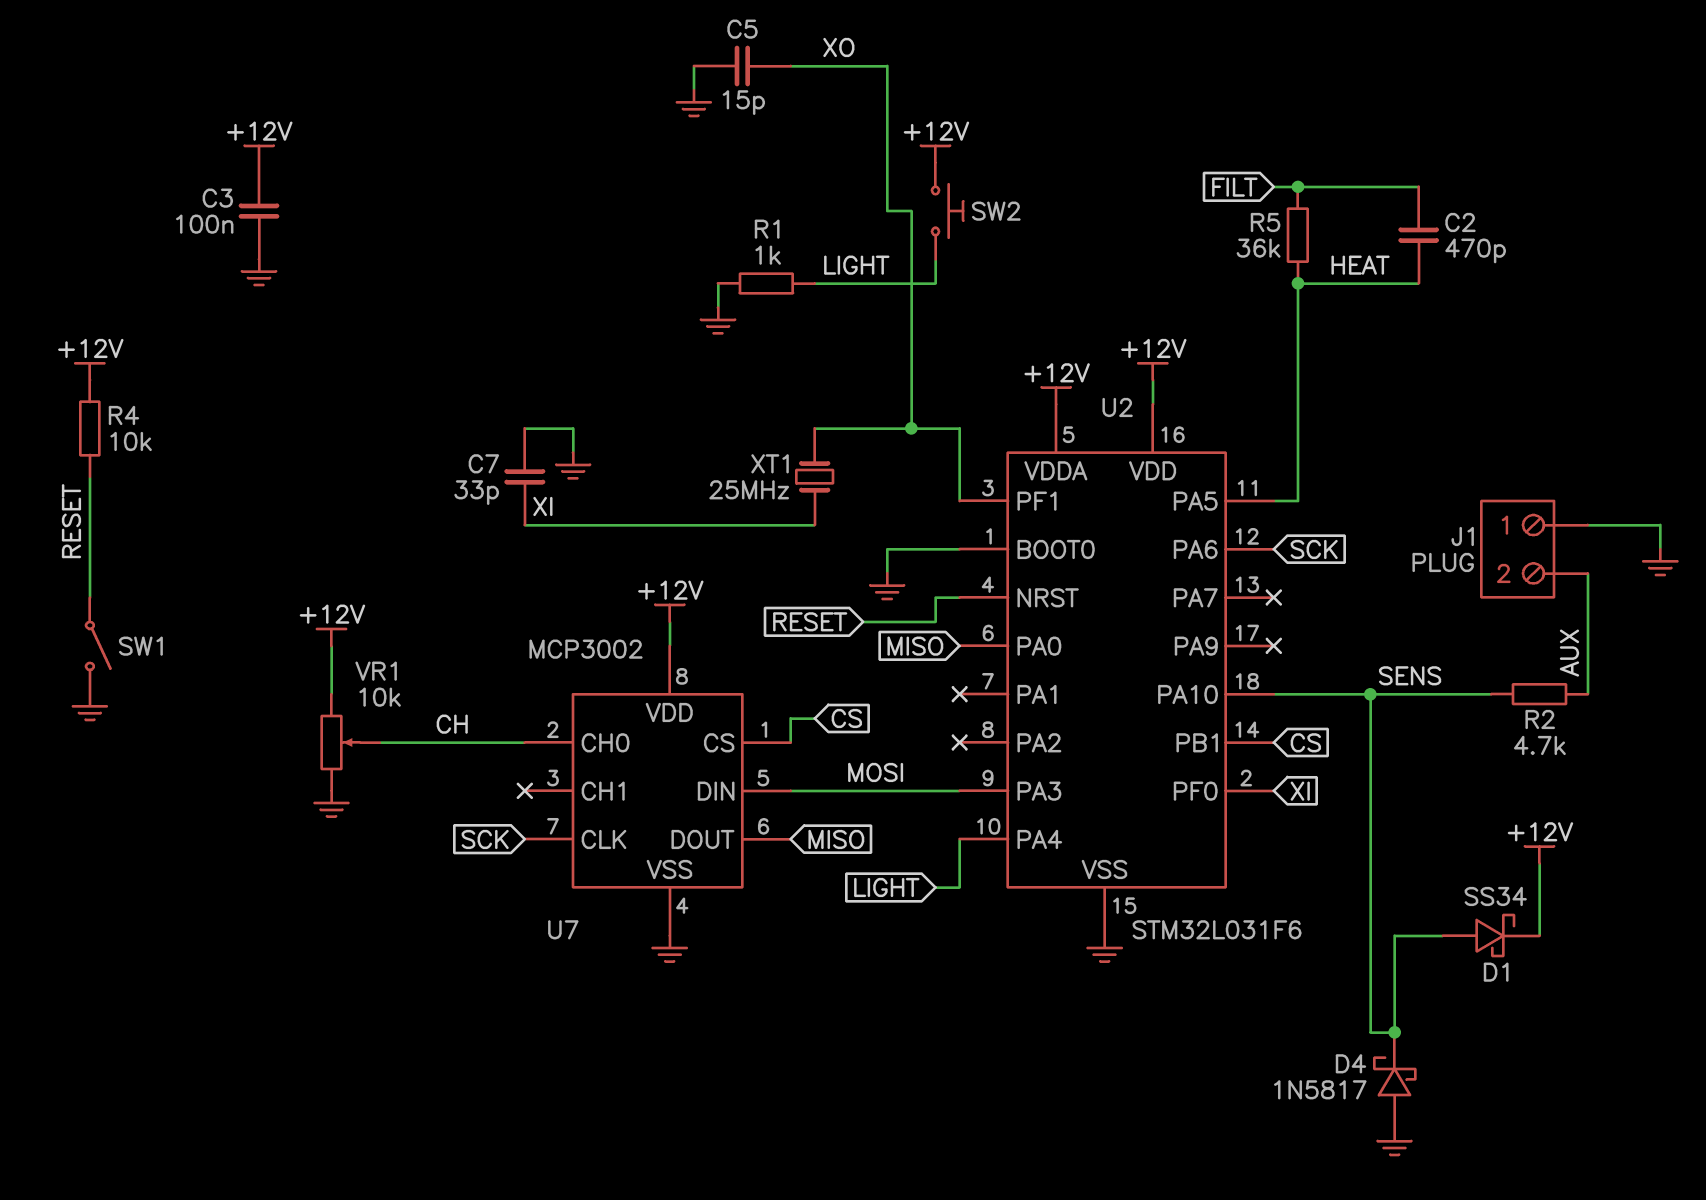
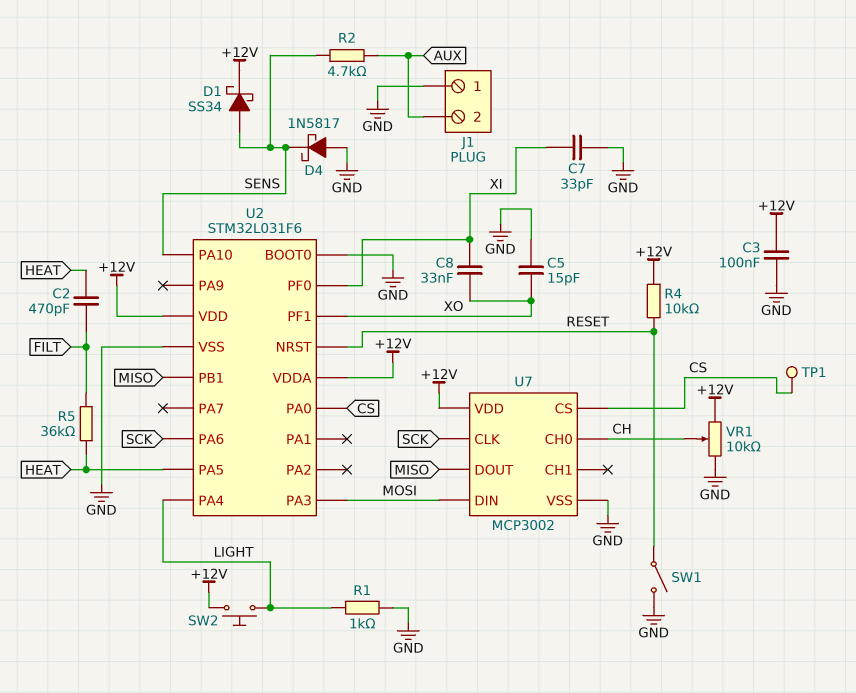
C8: none -> 33nF (XI, XO)
TP1: none -> test point (CS)
U2 pin PA0: MISO -> CS
U2 pin PB1: CS -> MISO
XT1: 25MHz (XI, XO) -> none

